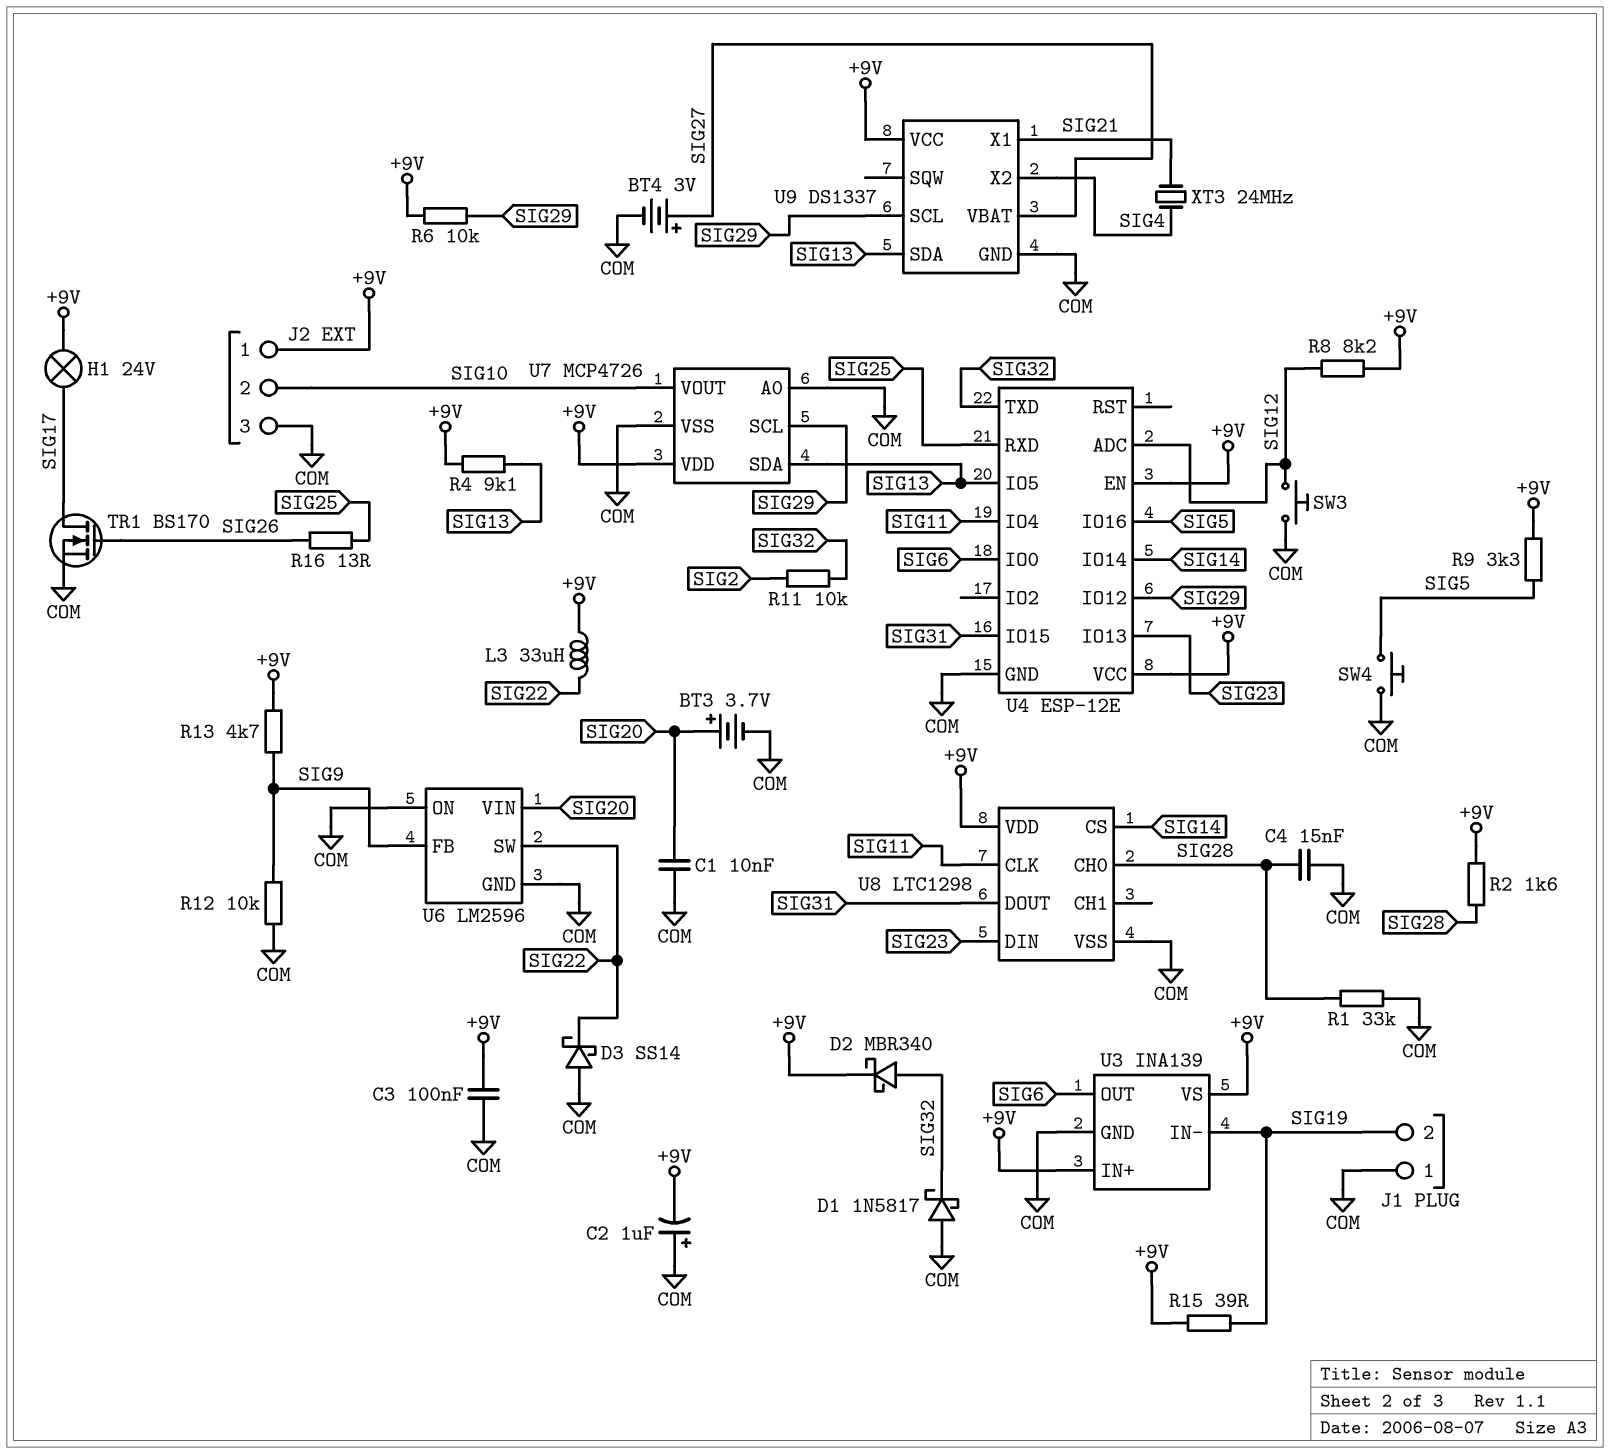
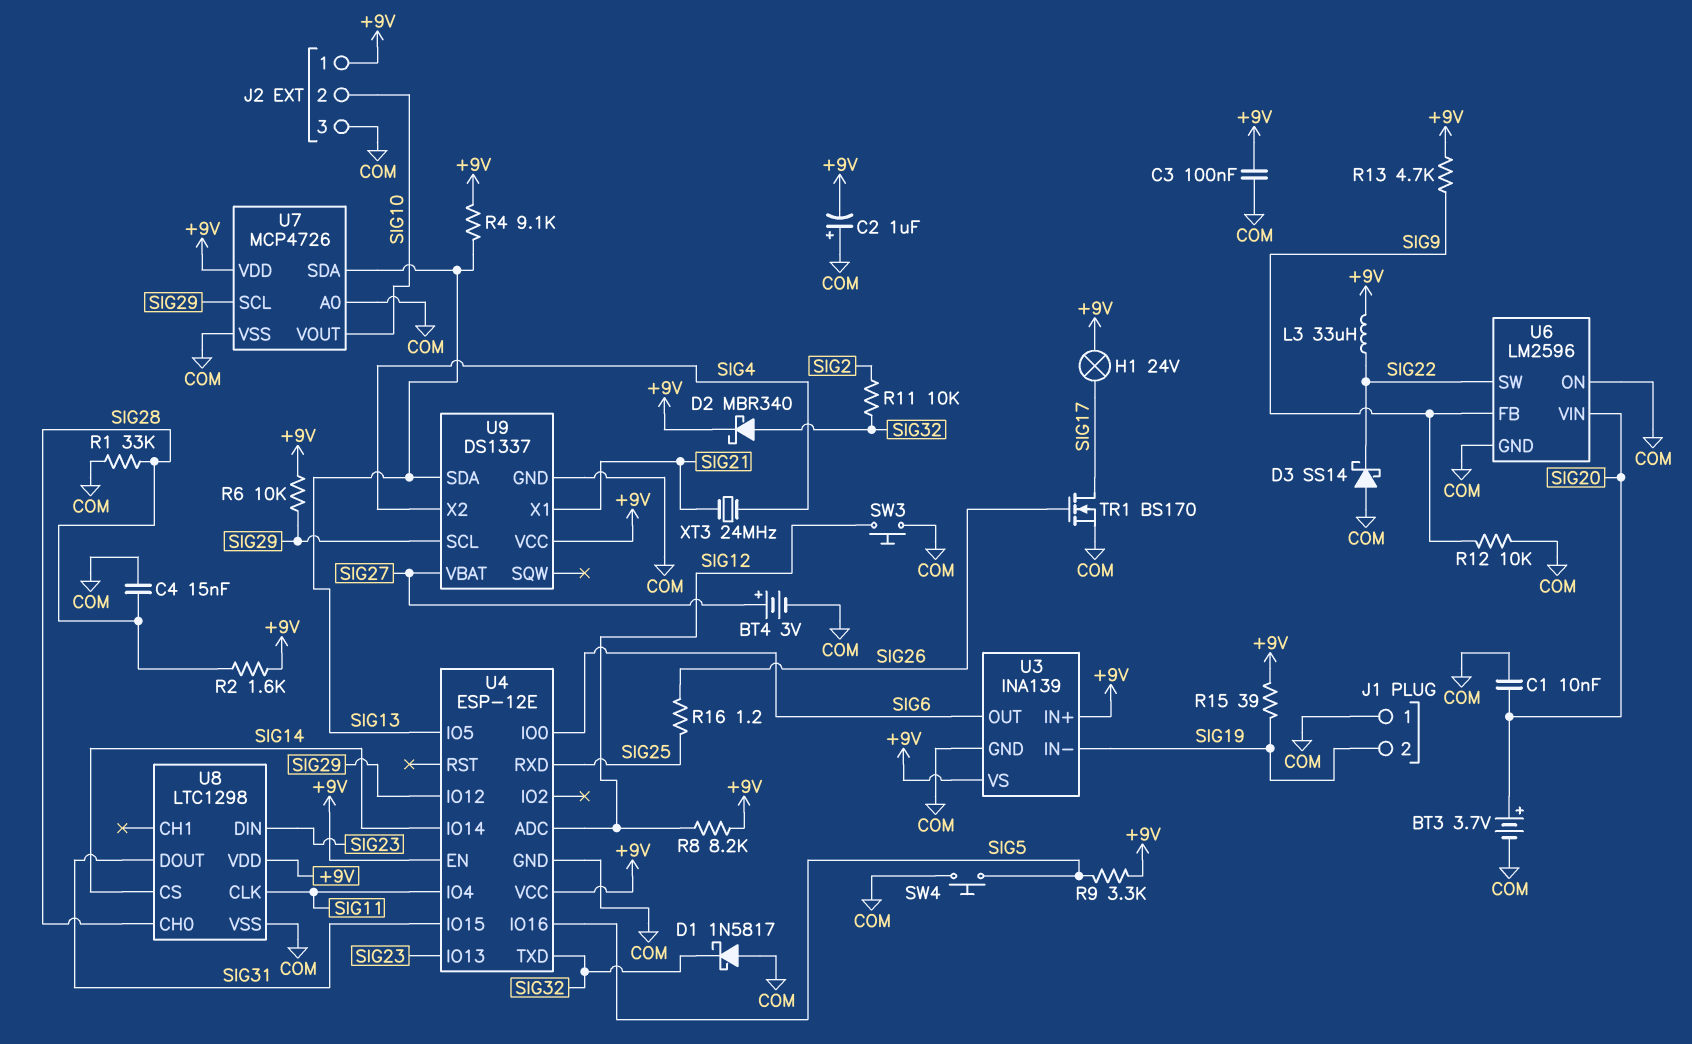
R16: 13 (SIG25, SIG26) -> 1.2 (SIG25, SIG26)

